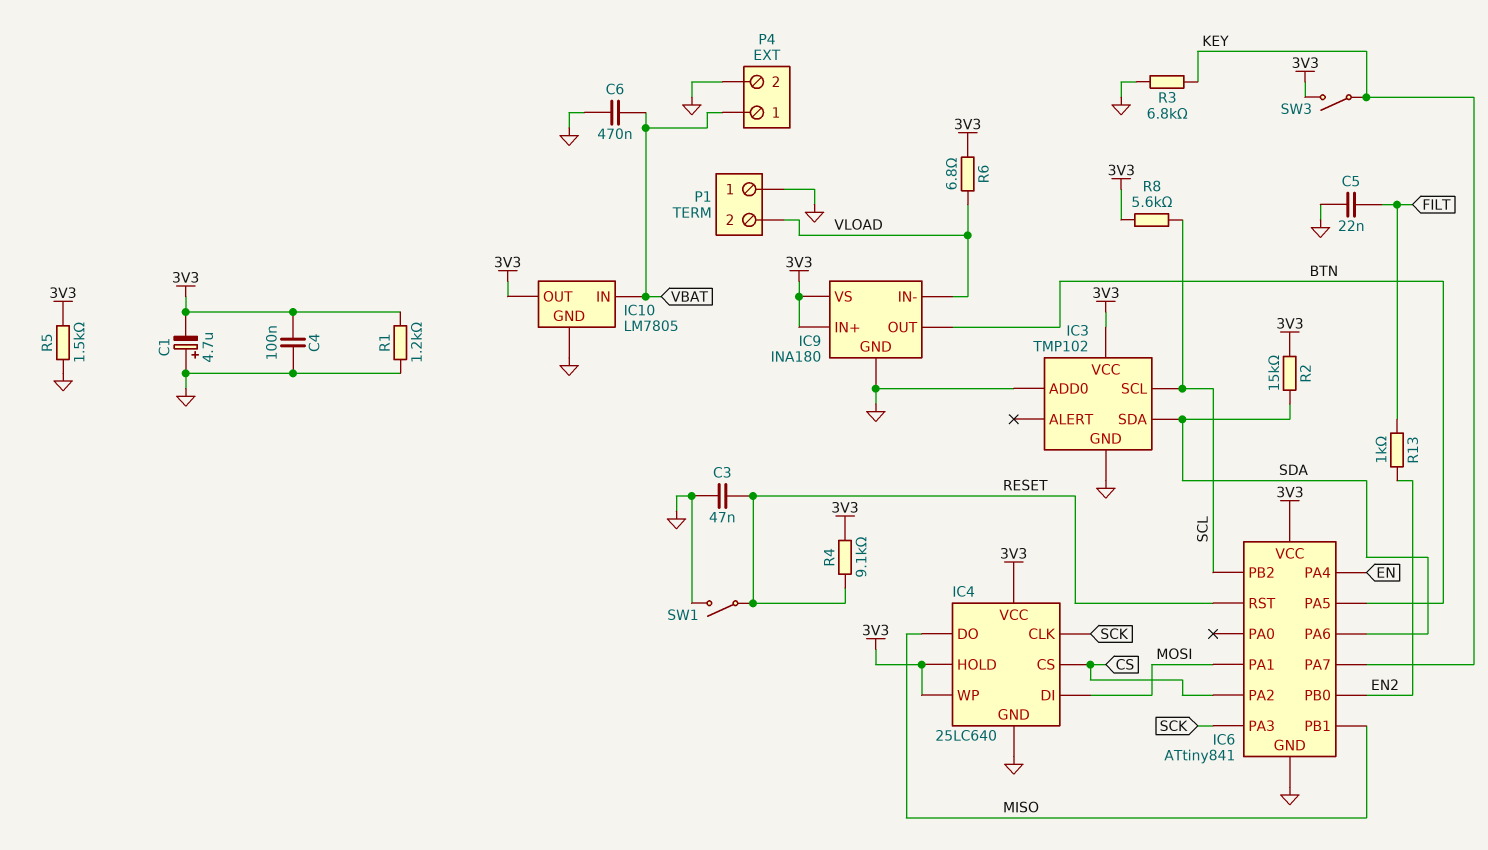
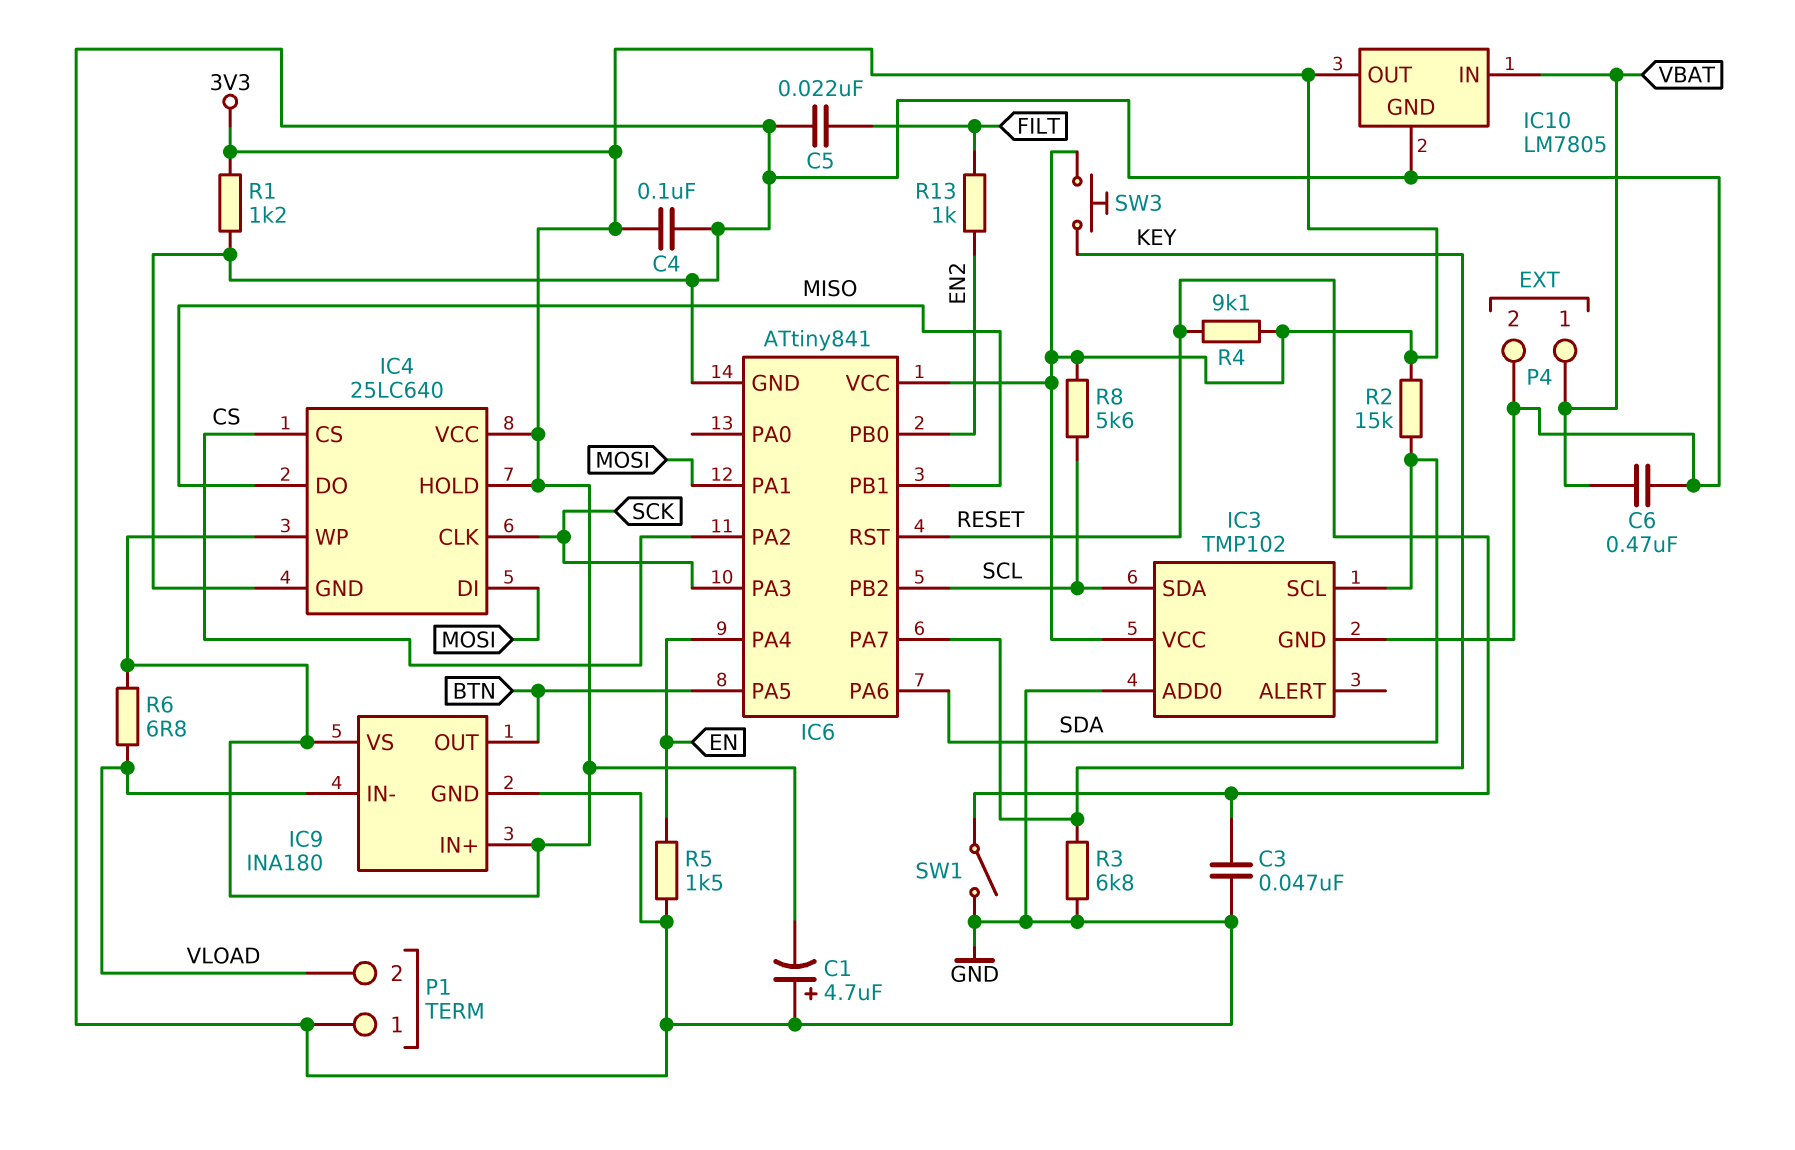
IC3 pin SCL: SCL -> SDA
IC3 pin SDA: SDA -> SCL
R5: 1.5k (3V3, GND) -> 1.5k (EN, GND)
SW3: switch (3V3, KEY) -> button (3V3, KEY)

